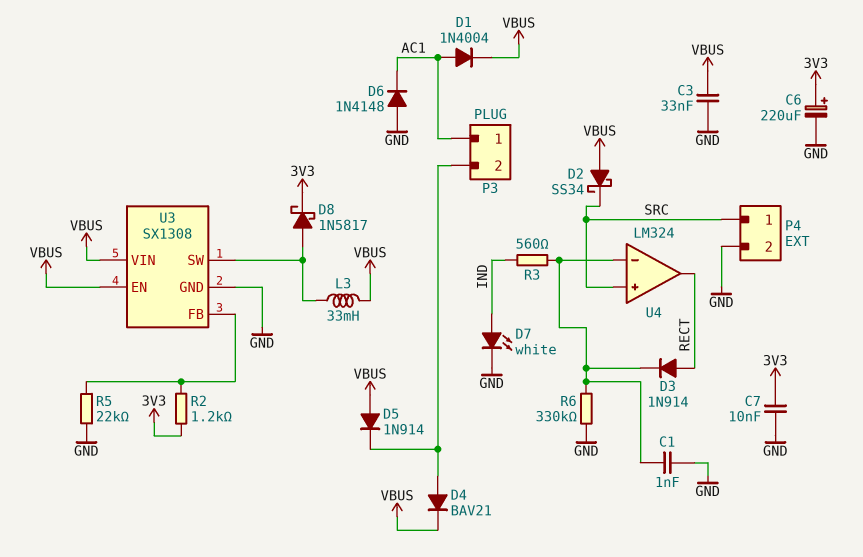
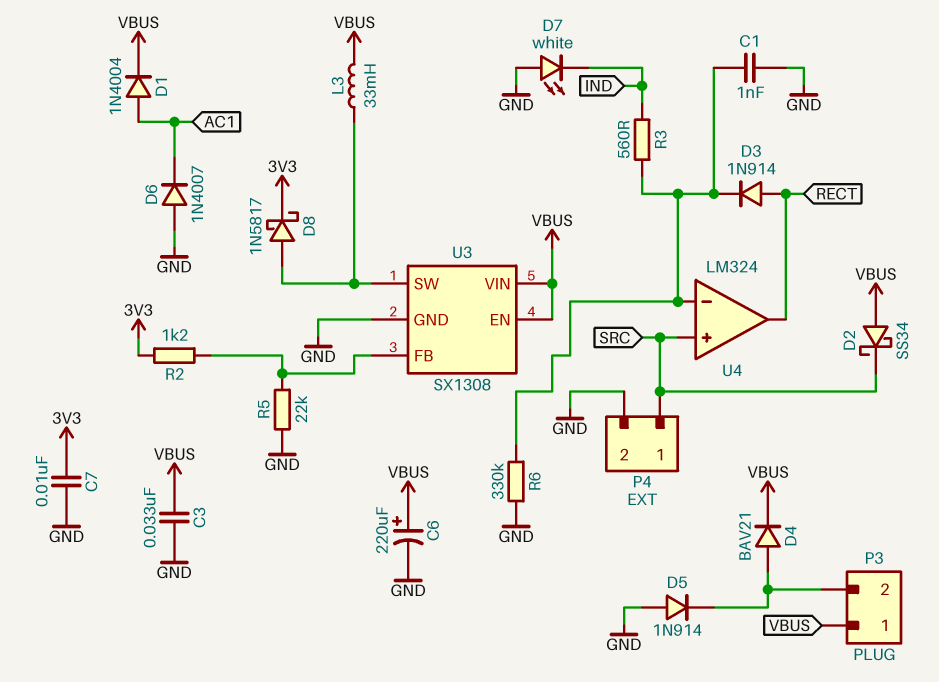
C6: 220uF (plus 3V3, minus GND) -> 220uF (plus VBUS, minus GND)
D5: diode 1N914 (A VBUS, K P3/2) -> diode 1N914 (A GND, K P3/2)
D6: diode 1N4148 (A GND, K AC1) -> diode 1N4007 (A GND, K AC1)
D7: LED white (A IND, K GND) -> LED white (A GND, K IND)
P3 pin 1: AC1 -> VBUS

